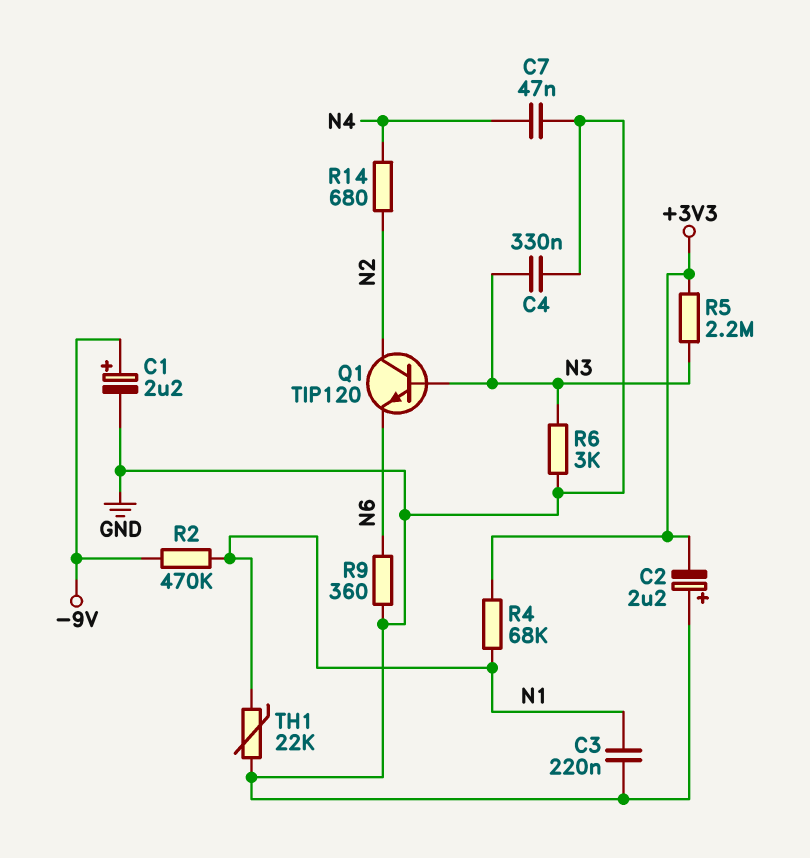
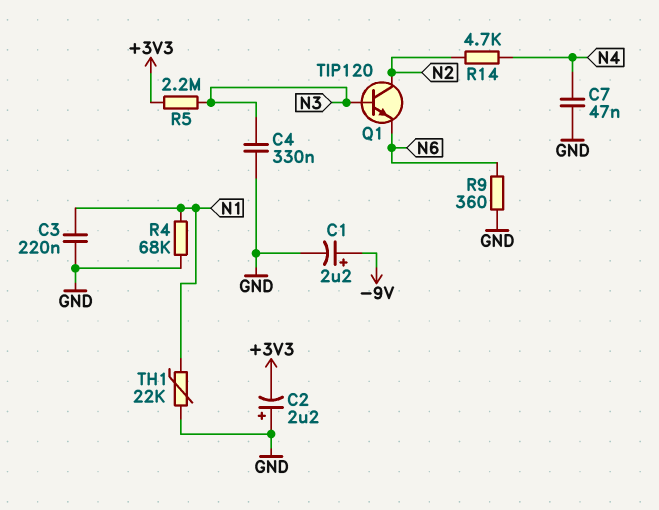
R2: 470k (-9V, N1) -> none
R4: 68k (+3V3, N1) -> 68k (GND, N1)
R6: 3k (GND, N3) -> none
R14: 680 (N2, N4) -> 4.7k (N2, N4)

